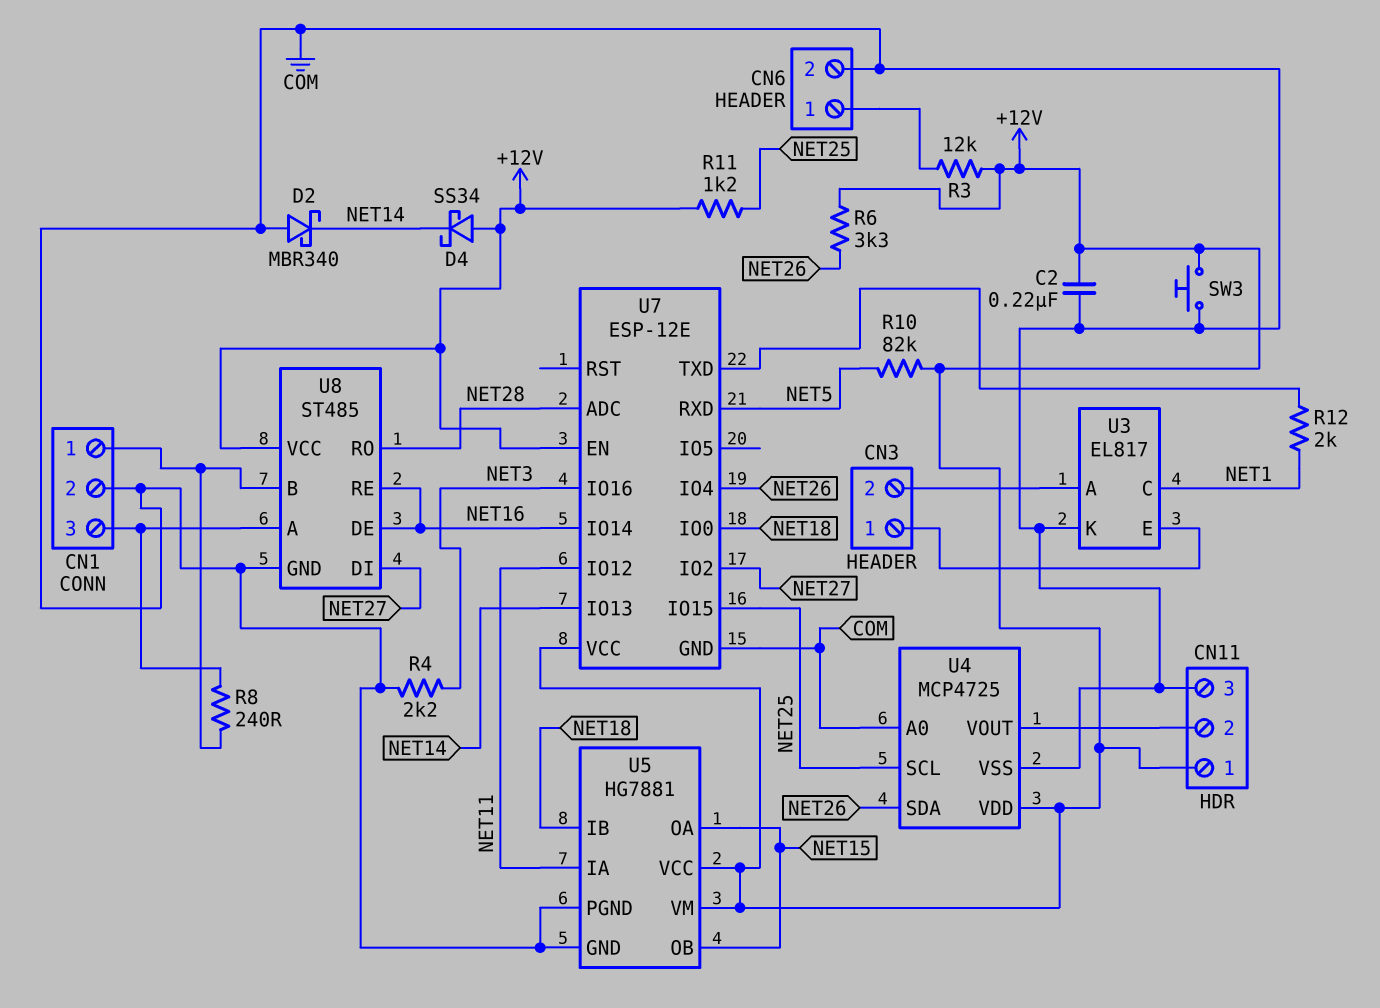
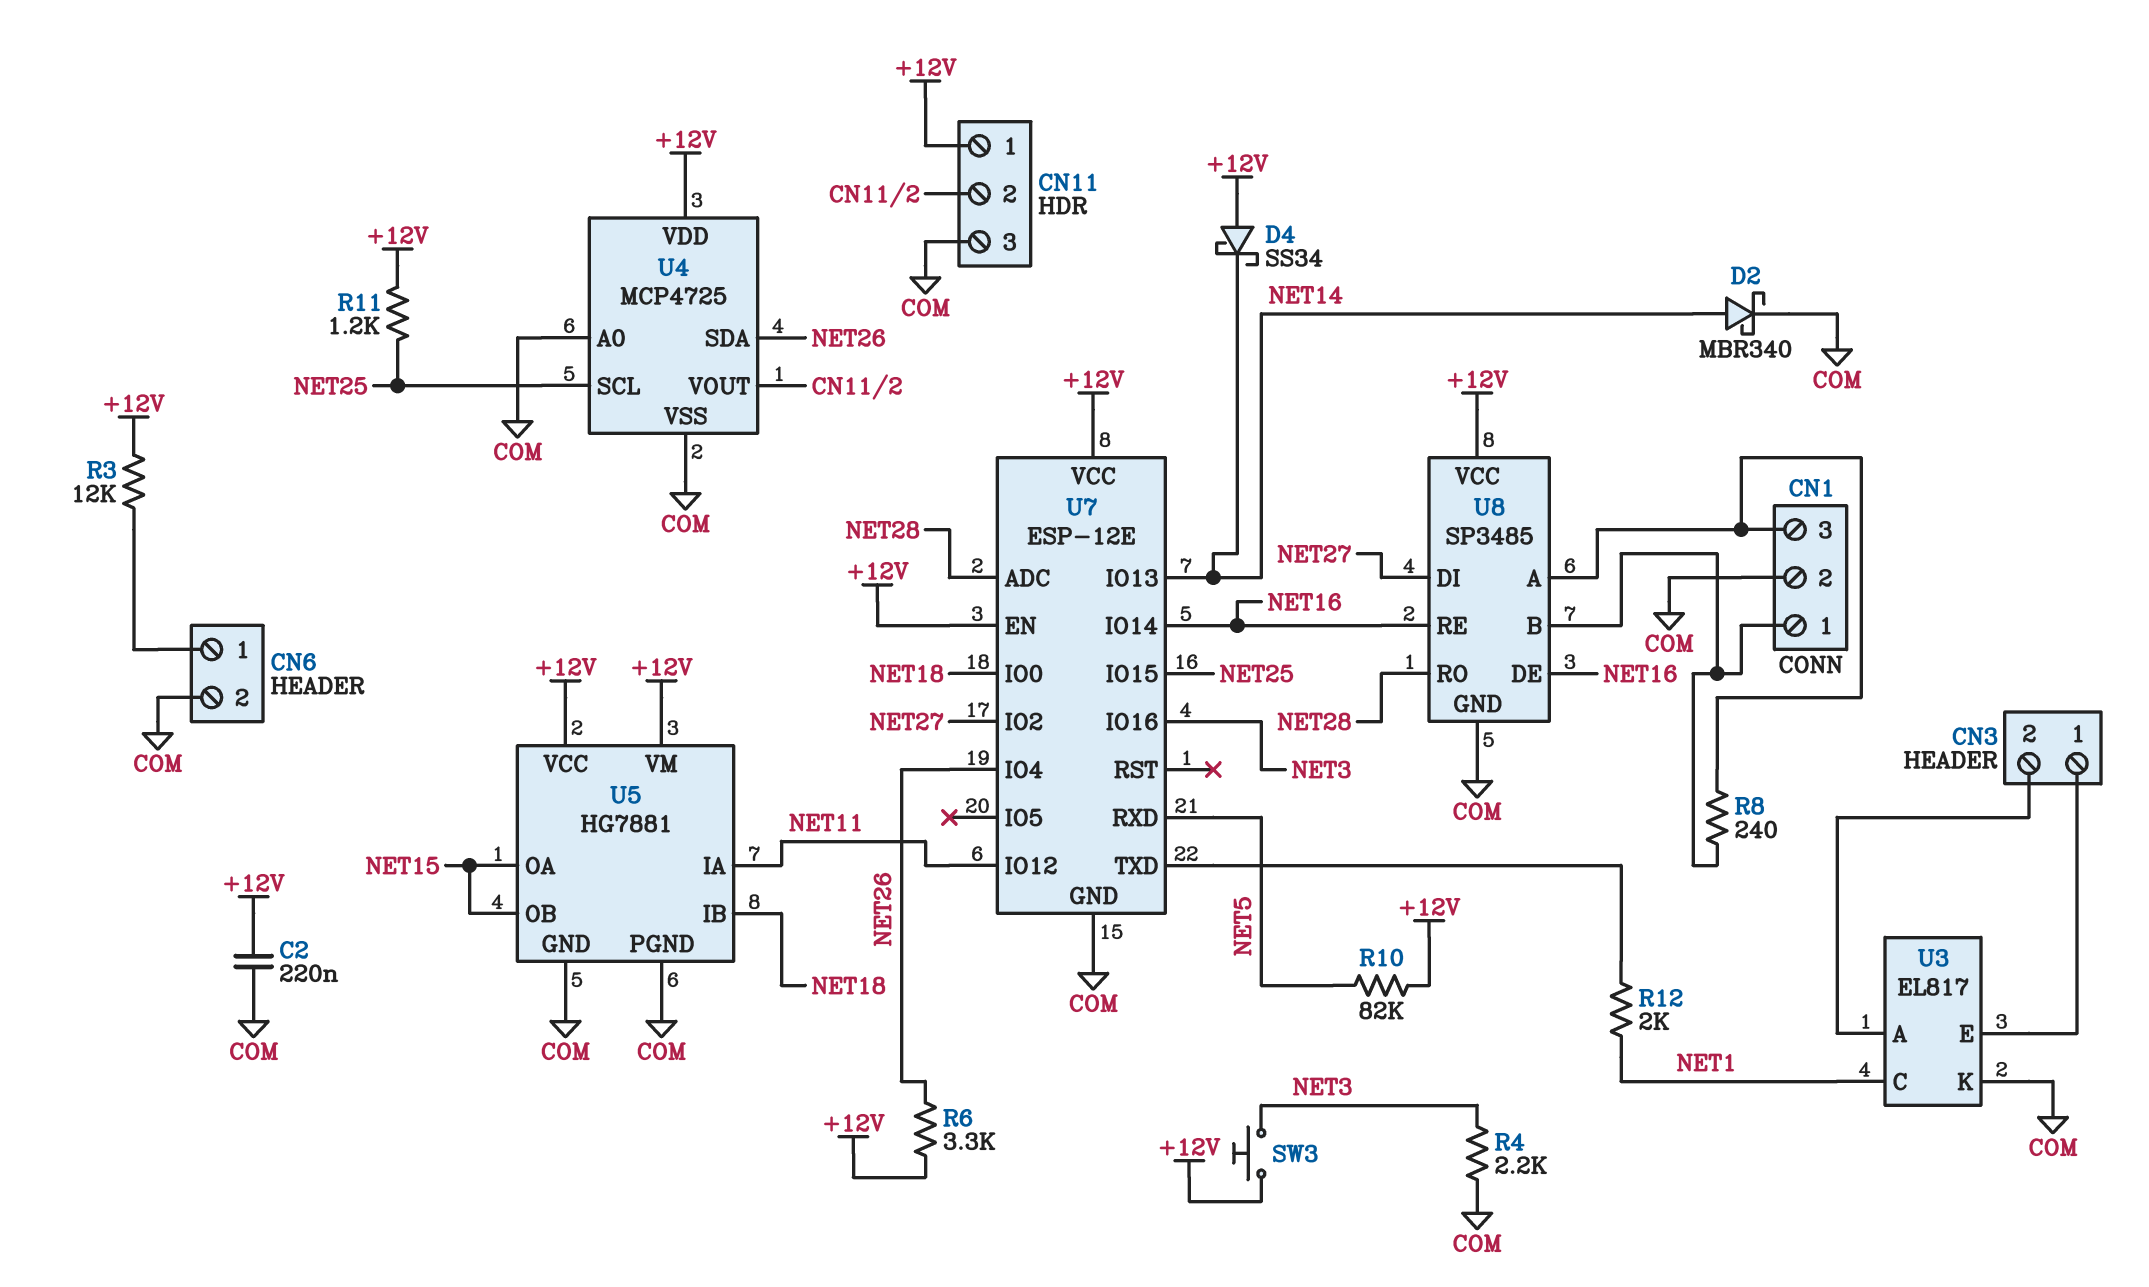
D2: schottky MBR340 (A COM, K NET14) -> schottky MBR340 (A NET14, K COM)
SW3: button (+12V, COM) -> button (+12V, NET3)
U8: ST485 -> SP3485

